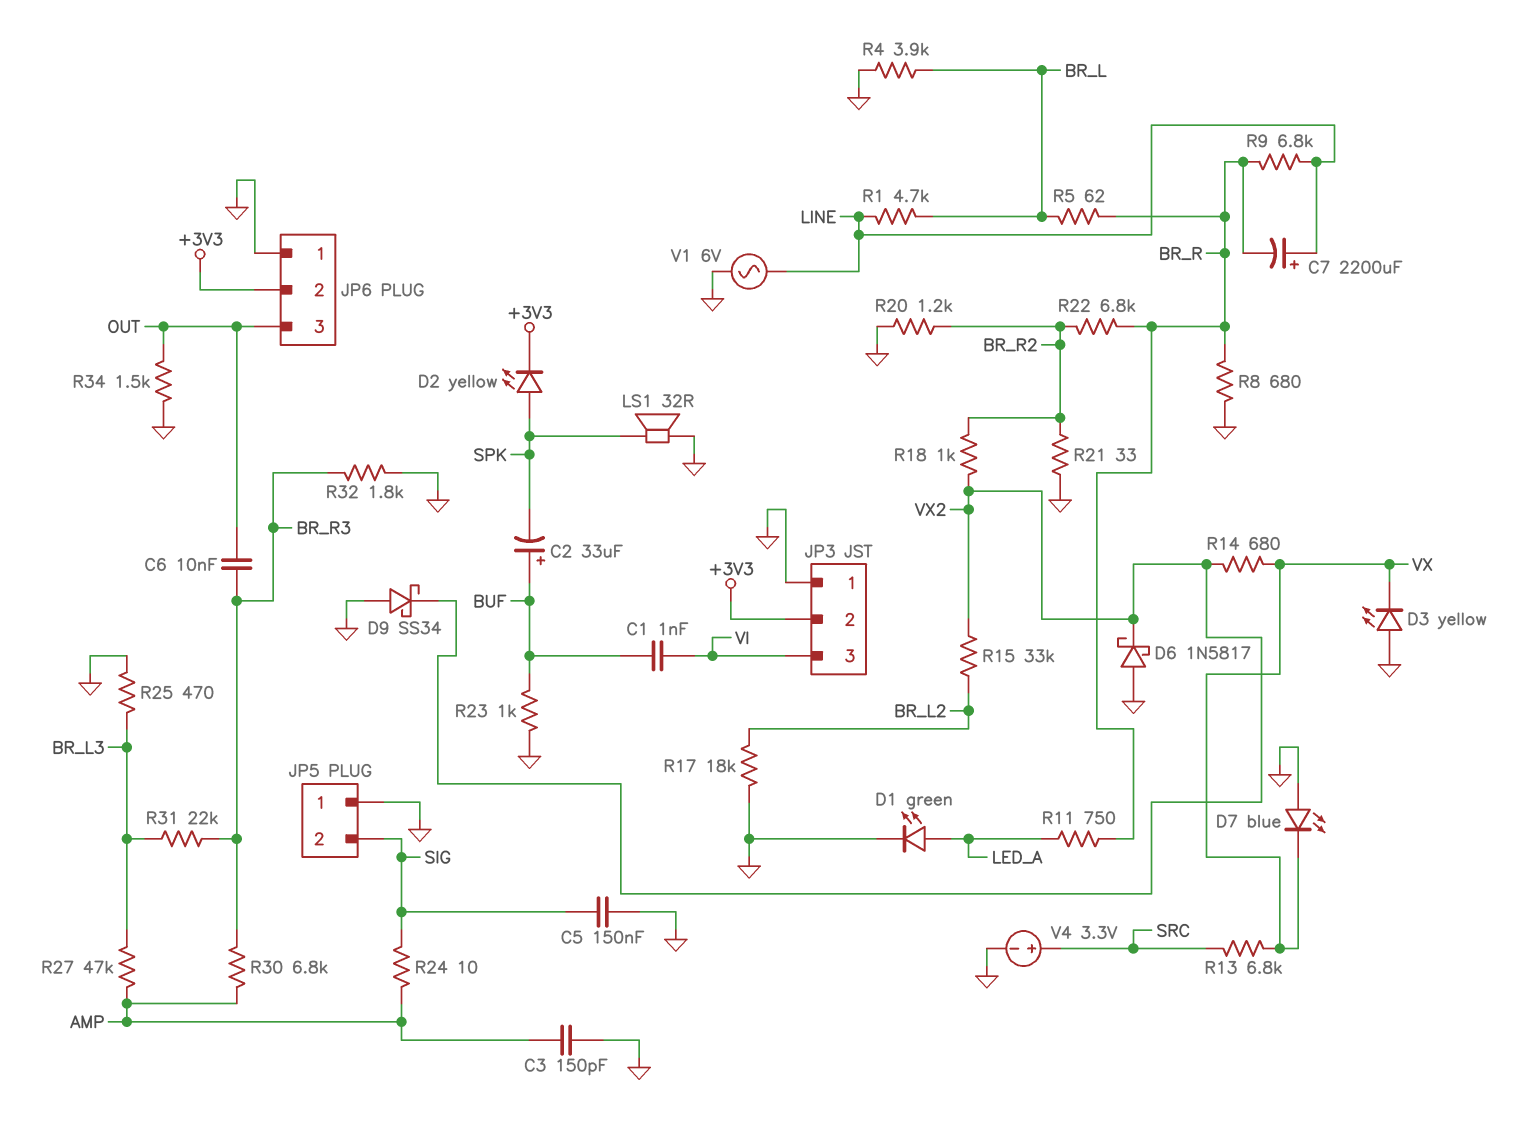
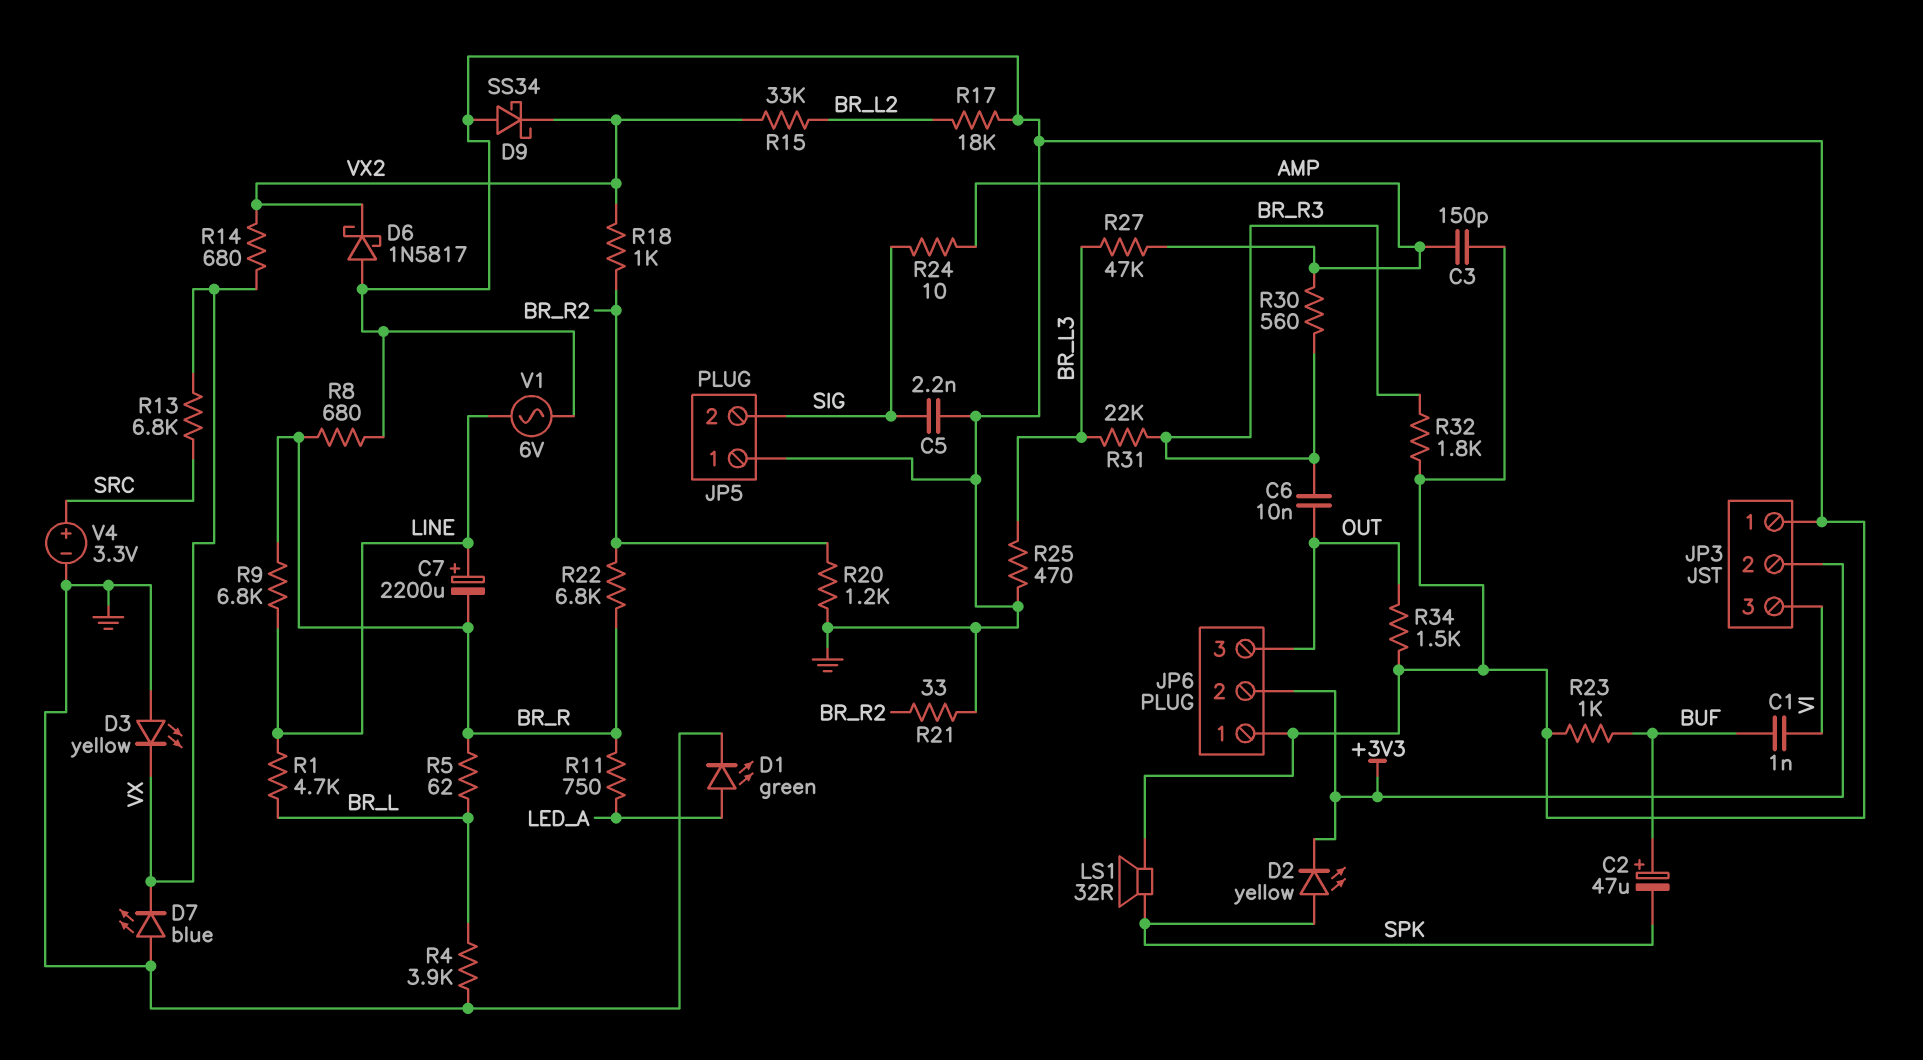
C2: 33uF (plus BUF, minus SPK) -> 47uF (plus BUF, minus SPK)
C5: 150nF (GND, SIG) -> 2.2nF (GND, SIG)
R30: 6.8k (AMP, BR_R3) -> 560 (AMP, BR_R3)

